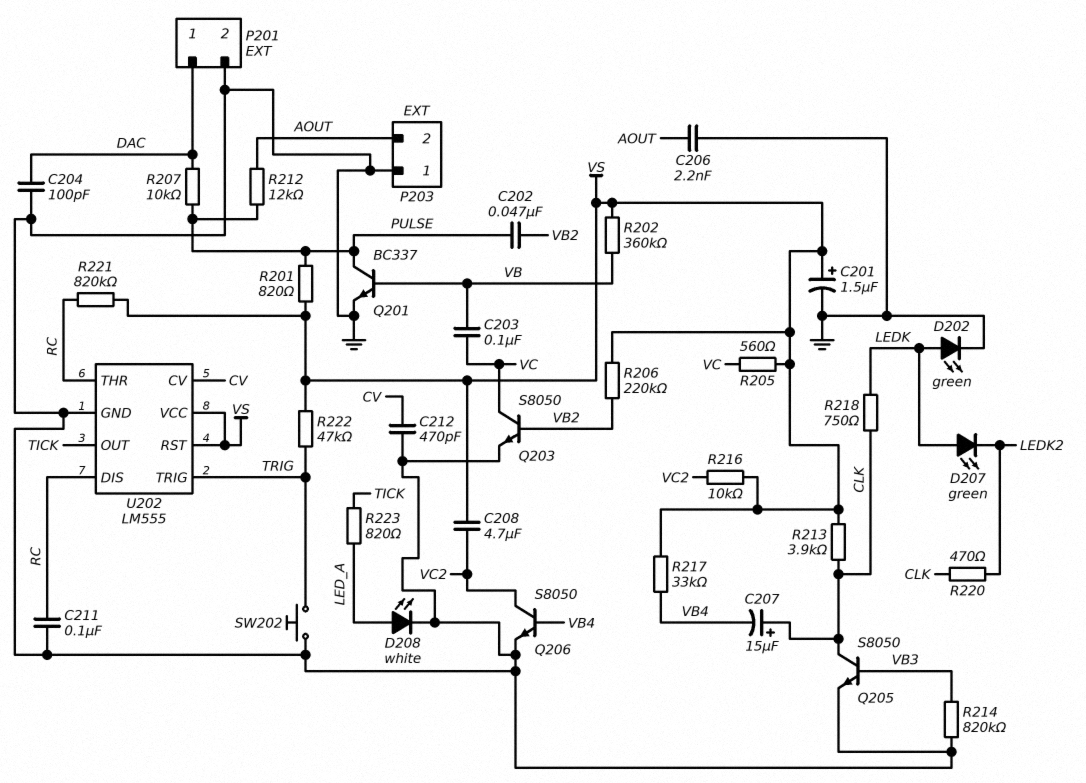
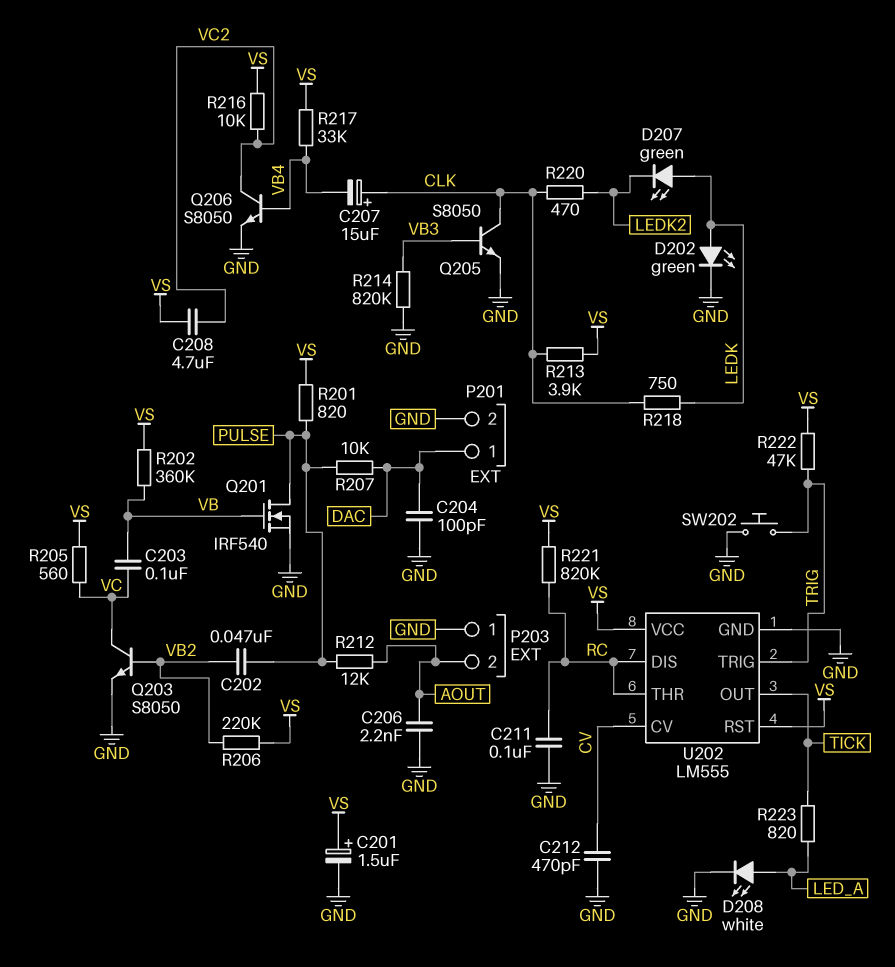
Q201: NPN BC337 (B VB, C PULSE, E GND) -> NMOS IRF540 (G VB, D PULSE, S GND)

